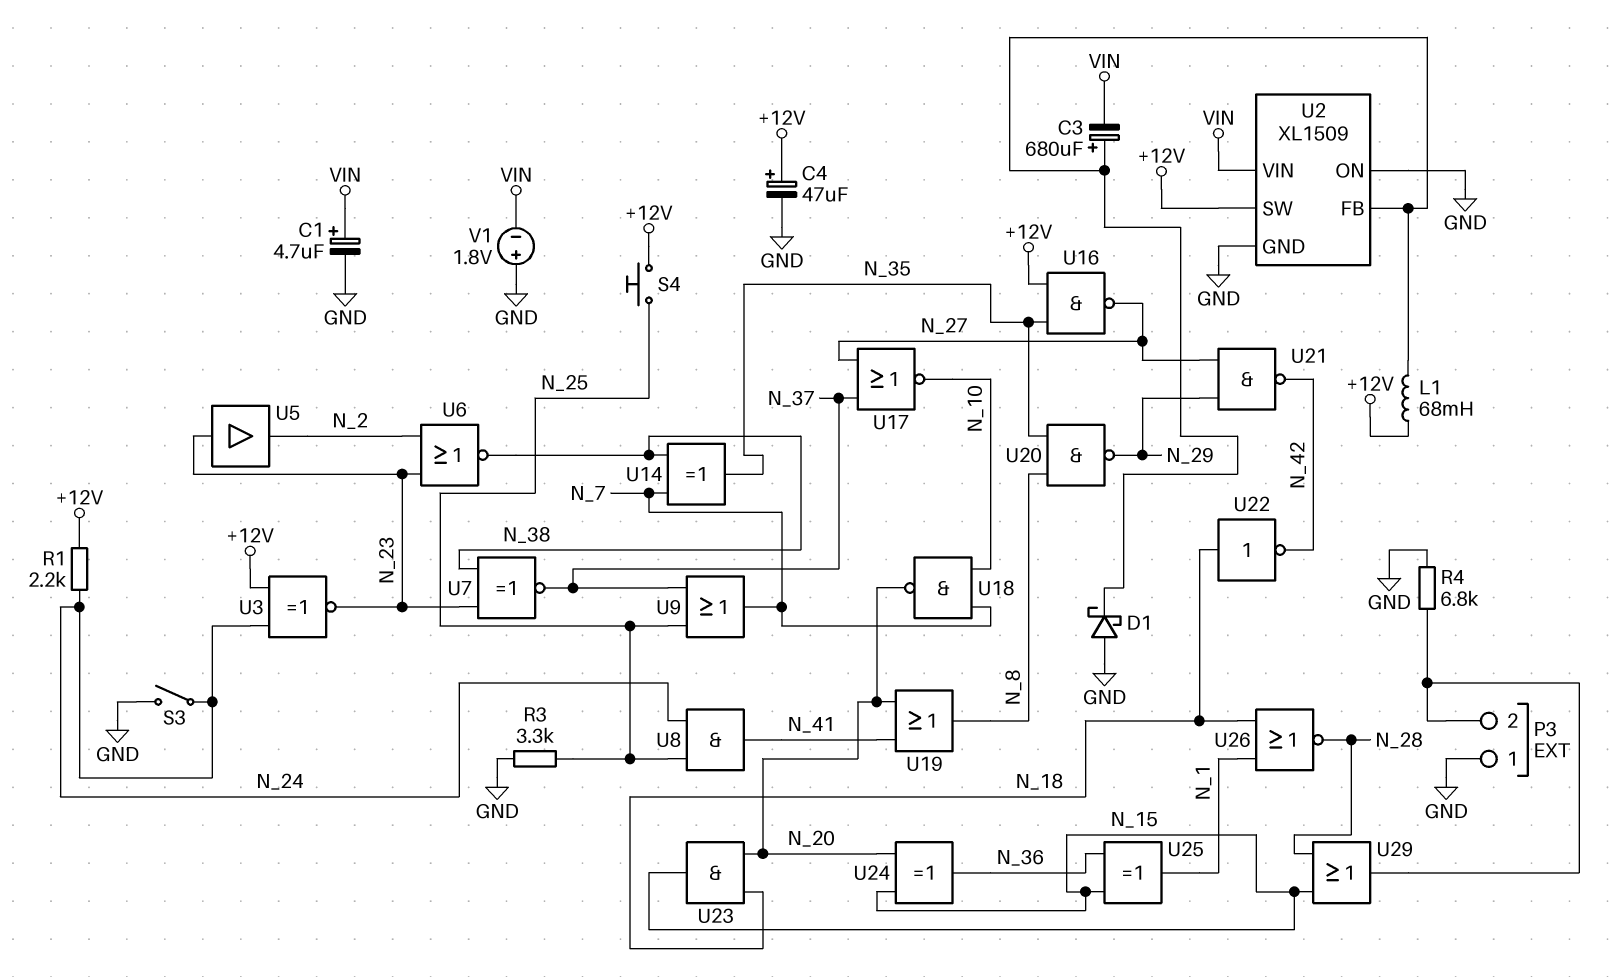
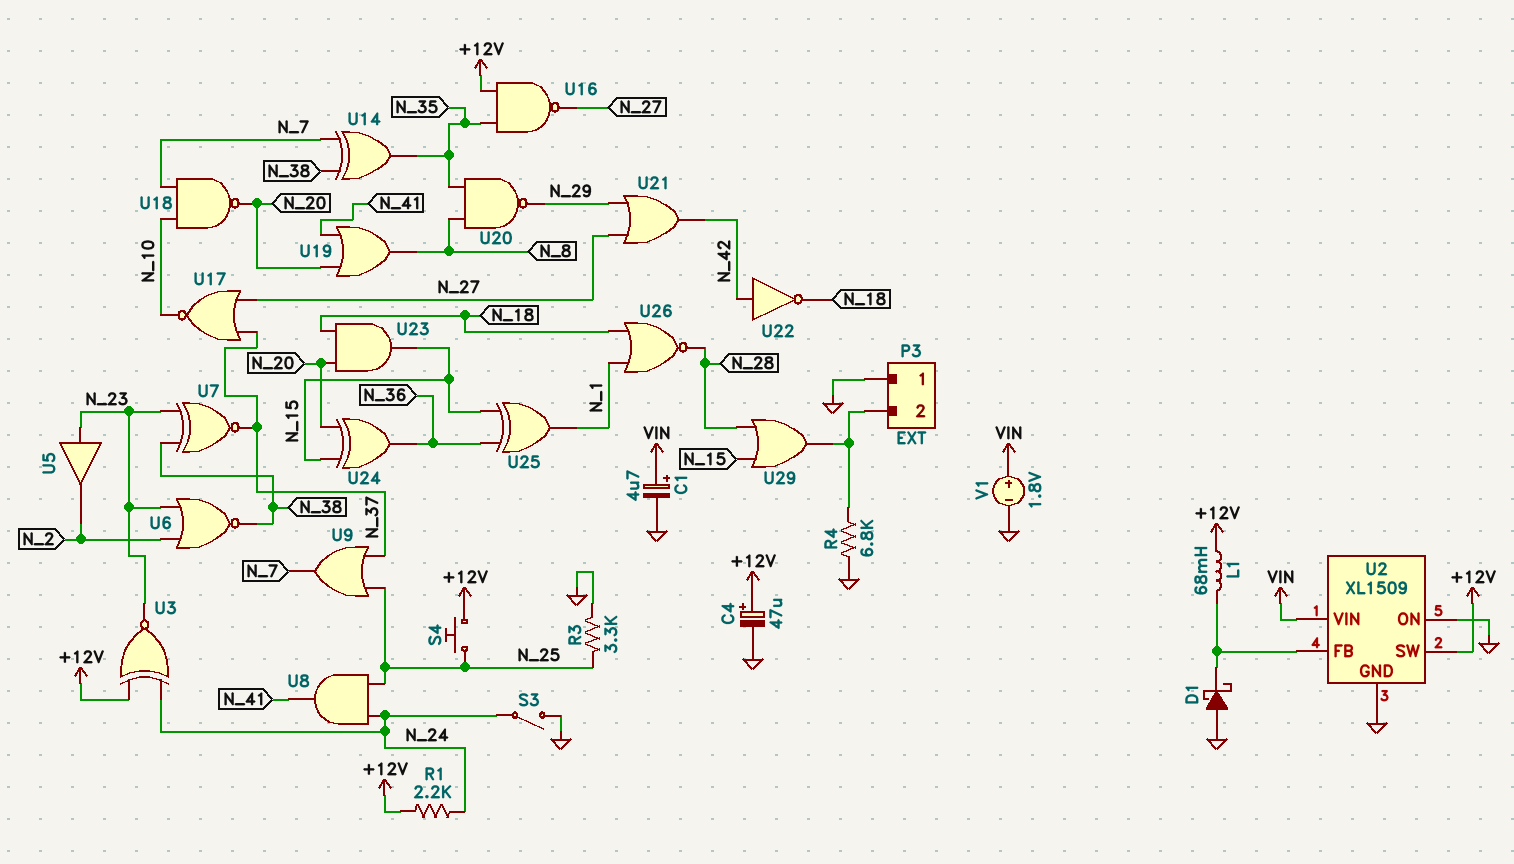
C3: 680uF (plus U2/FB, minus VIN) -> none
U21: NAND (in N_27, in N_29, out N_42) -> OR (in N_27, in N_29, out N_42)
U22: NOT (in N_18, out N_42) -> NOT (in N_42, out N_18)
V1: 1.8V (plus GND, minus VIN) -> 1.8V (plus VIN, minus GND)

